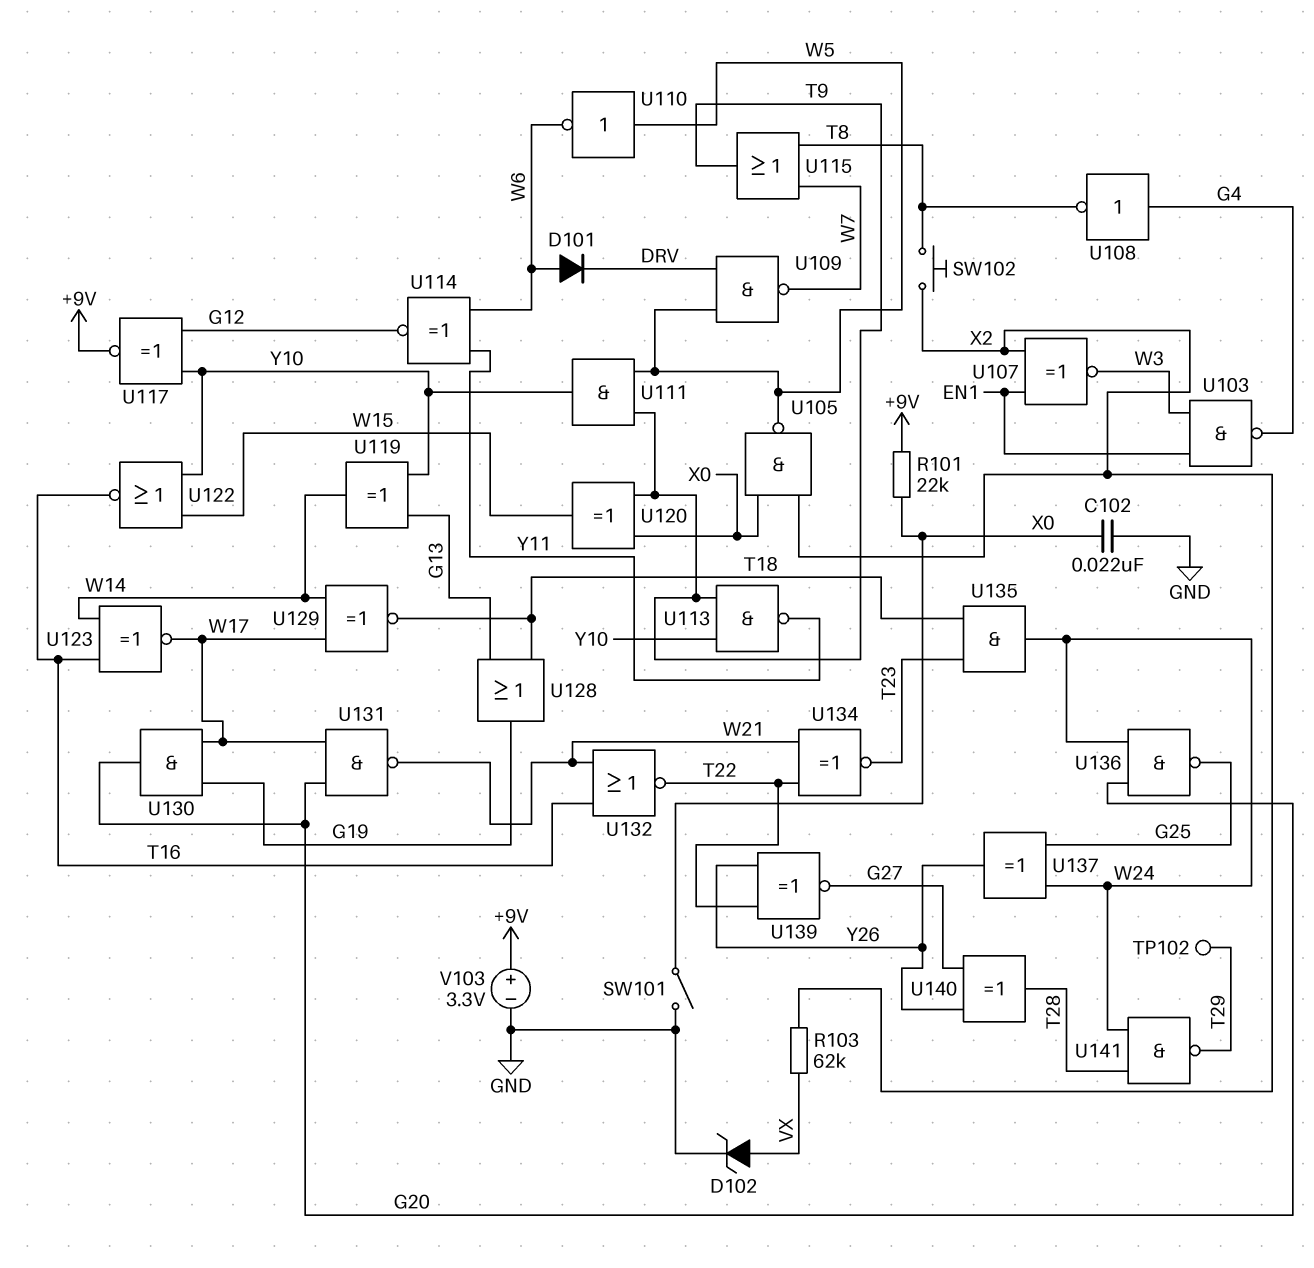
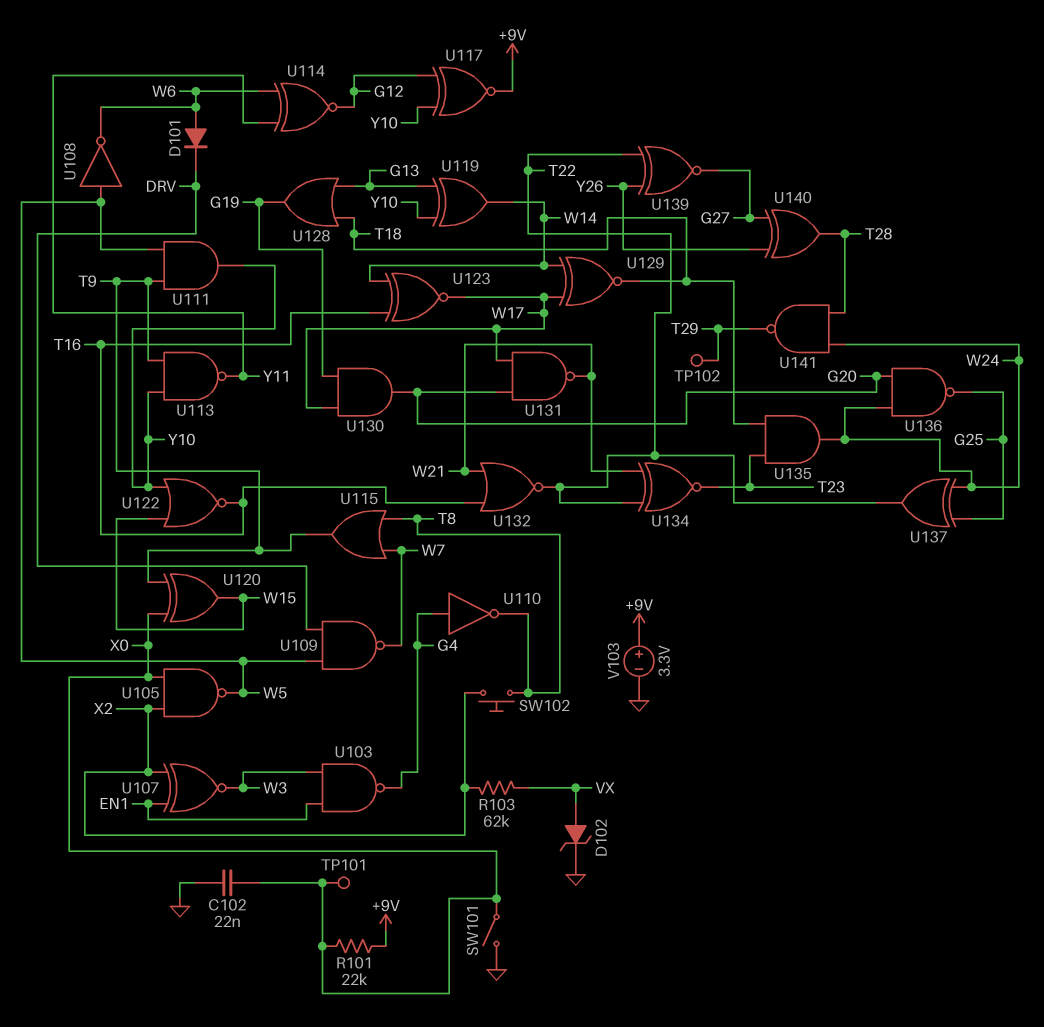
TP101: none -> test point (X0)
U108: NOT (in G4, out T8) -> NOT (in W5, out W6)
U110: NOT (in W5, out W6) -> NOT (in G4, out T8)
U137: XOR (in G25, in W24, out Y26) -> XOR (in G25, in W24, out T22)

